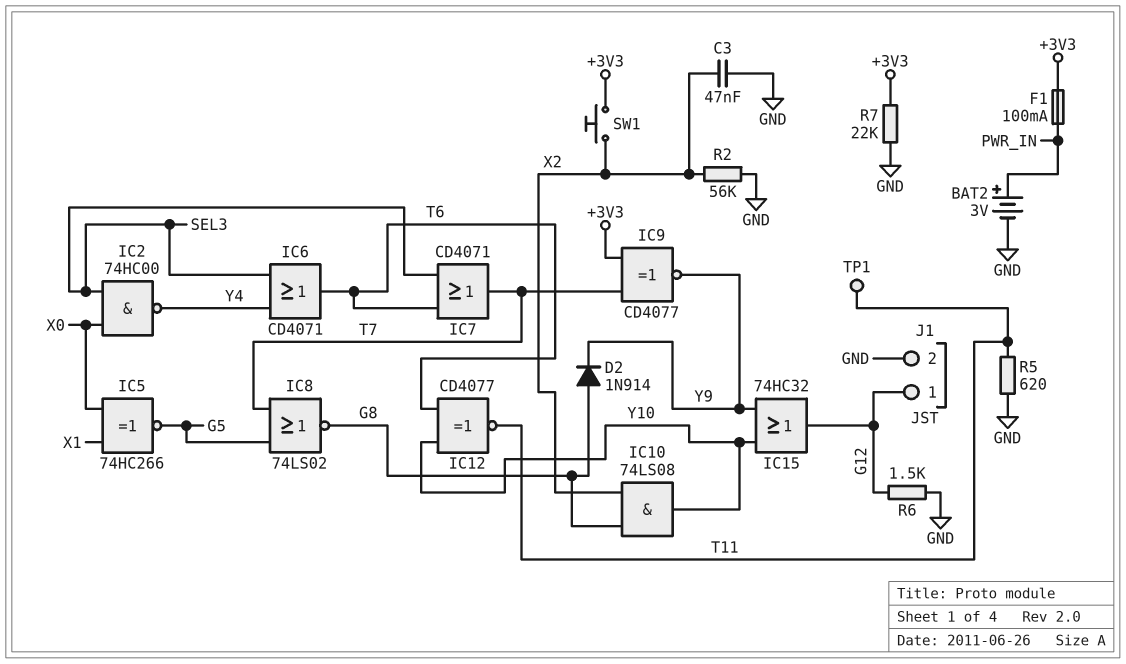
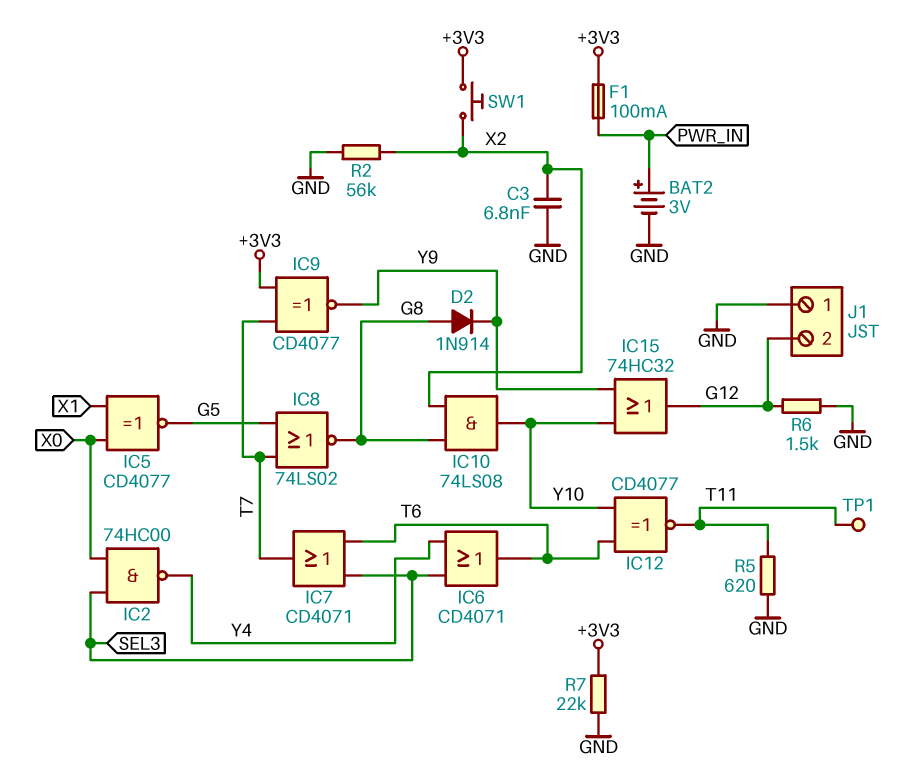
C3: 47nF (GND, X2) -> 6.8nF (GND, X2)
IC5: XNOR 74HC266 (in X0, in X1, out G5) -> XNOR CD4077 (in X0, in X1, out G5)
J1 pin 1: G12 -> GND
J1 pin 2: GND -> G12

